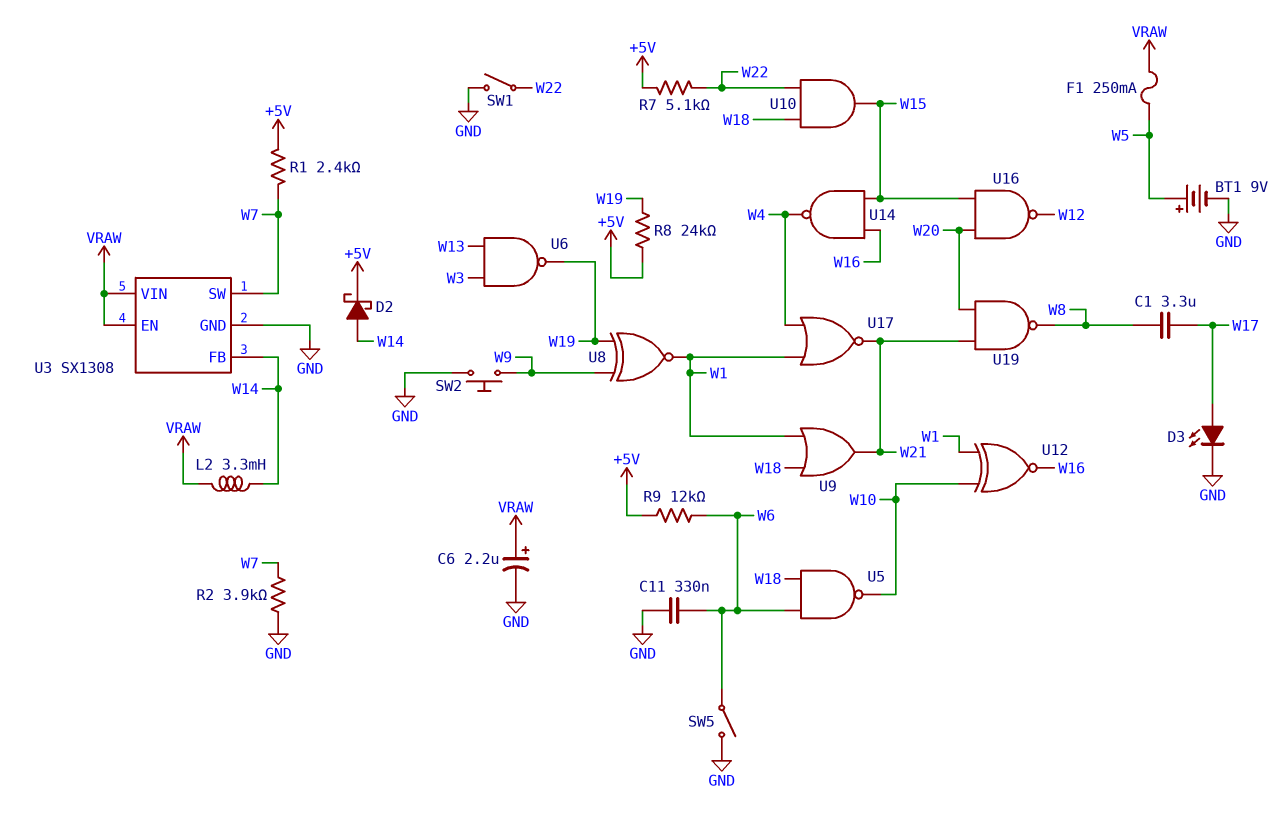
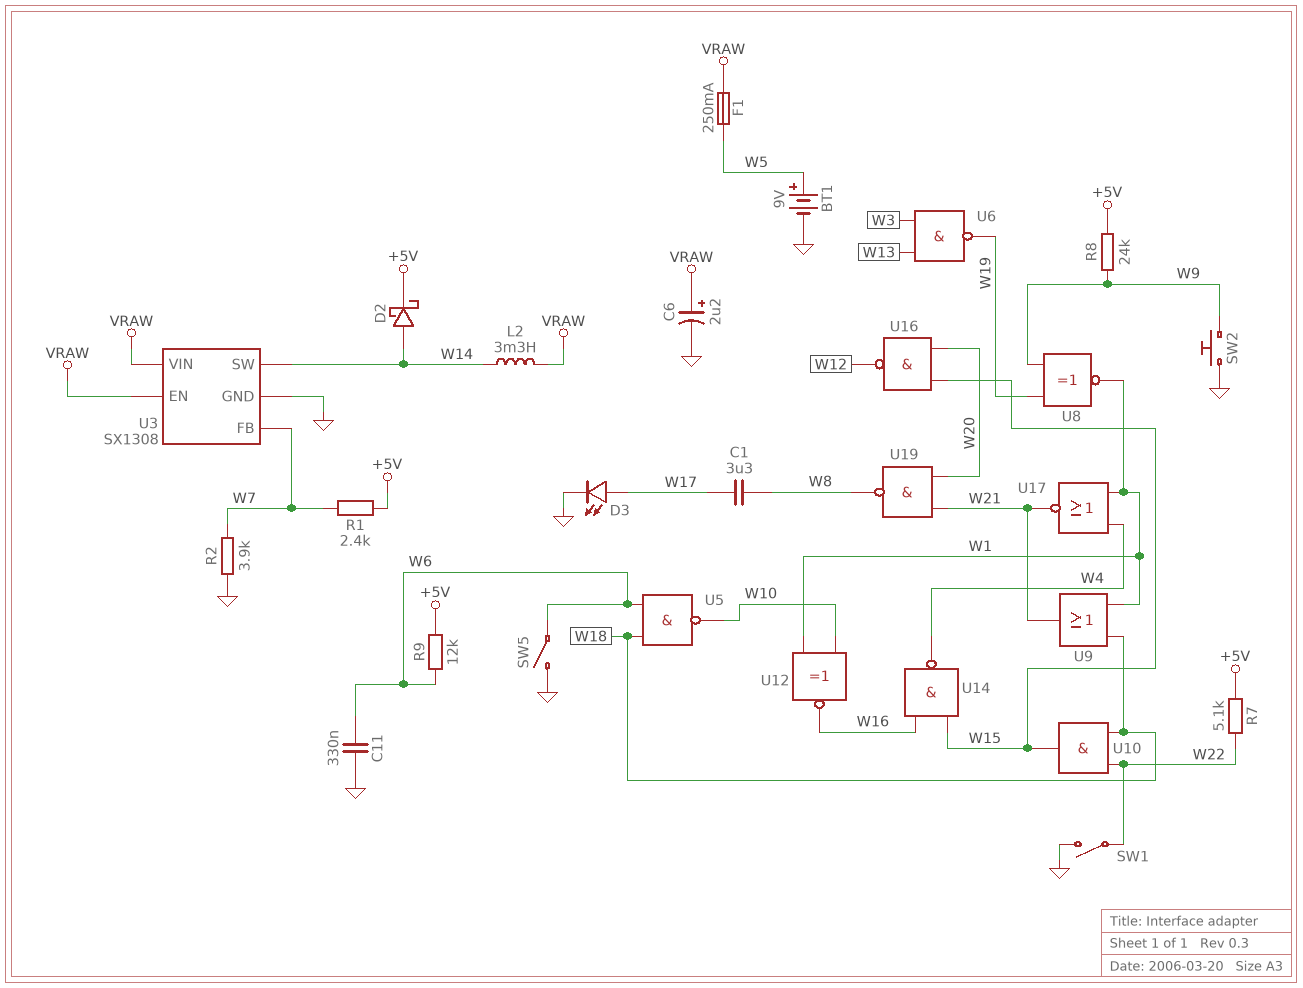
R8: 24k (+5V, W19) -> 24k (+5V, W9)
U3 pin FB: W14 -> W7
U3 pin SW: W7 -> W14

